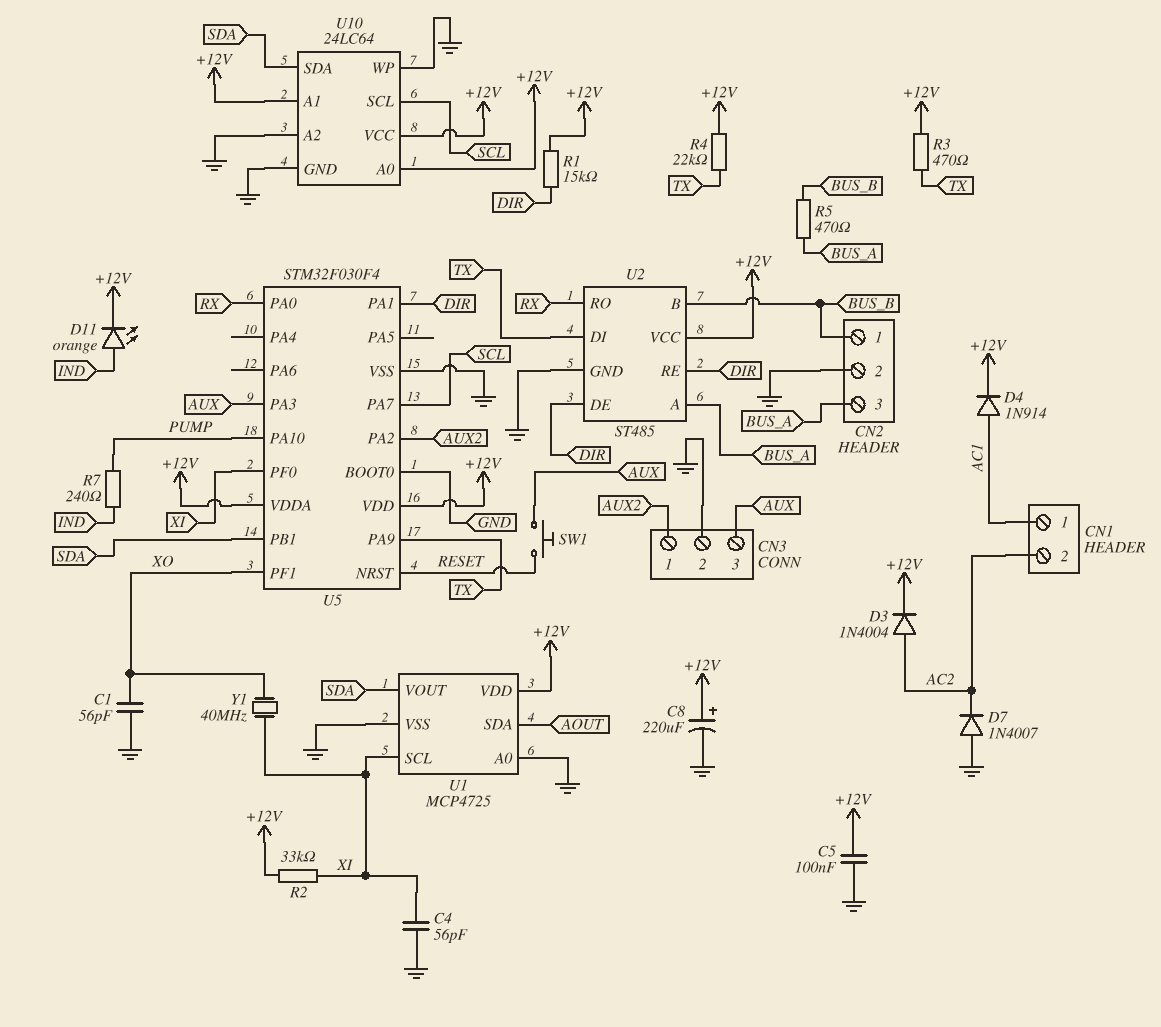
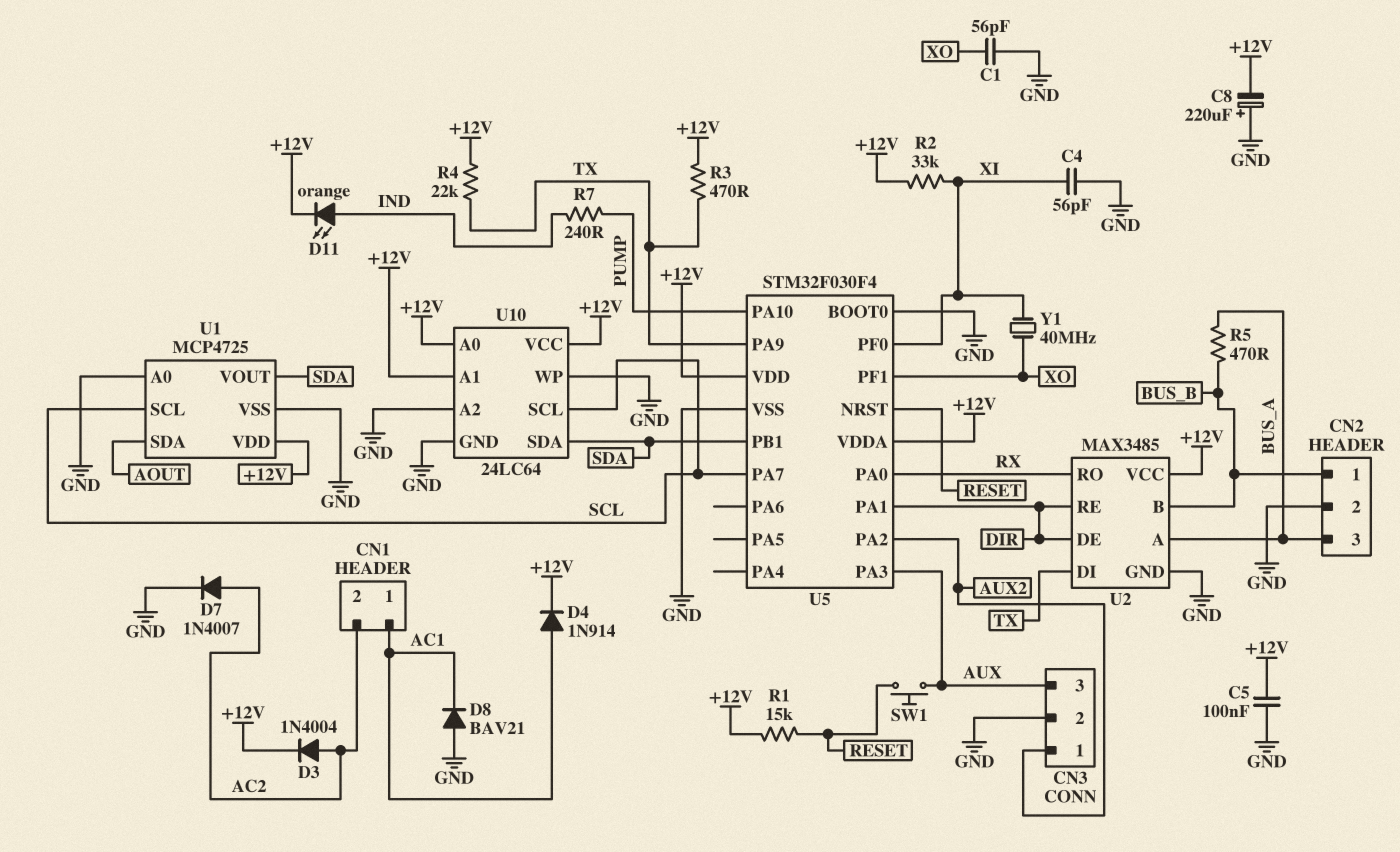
C8: 220uF (plus +12V, minus GND) -> 220uF (plus GND, minus +12V)
D7: diode 1N4007 (A GND, K AC2) -> diode 1N4007 (A AC2, K GND)
D8: none -> diode BAV21 (A GND, K AC1)
R1: 15k (+12V, DIR) -> 15k (+12V, RESET)
U1 pin SCL: XI -> SCL
U2: ST485 -> MAX3485

